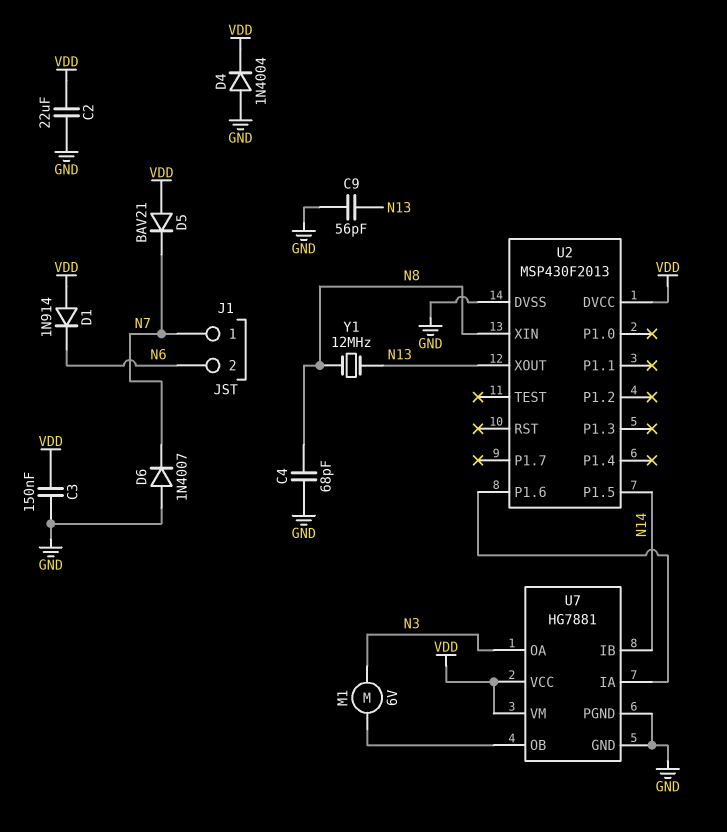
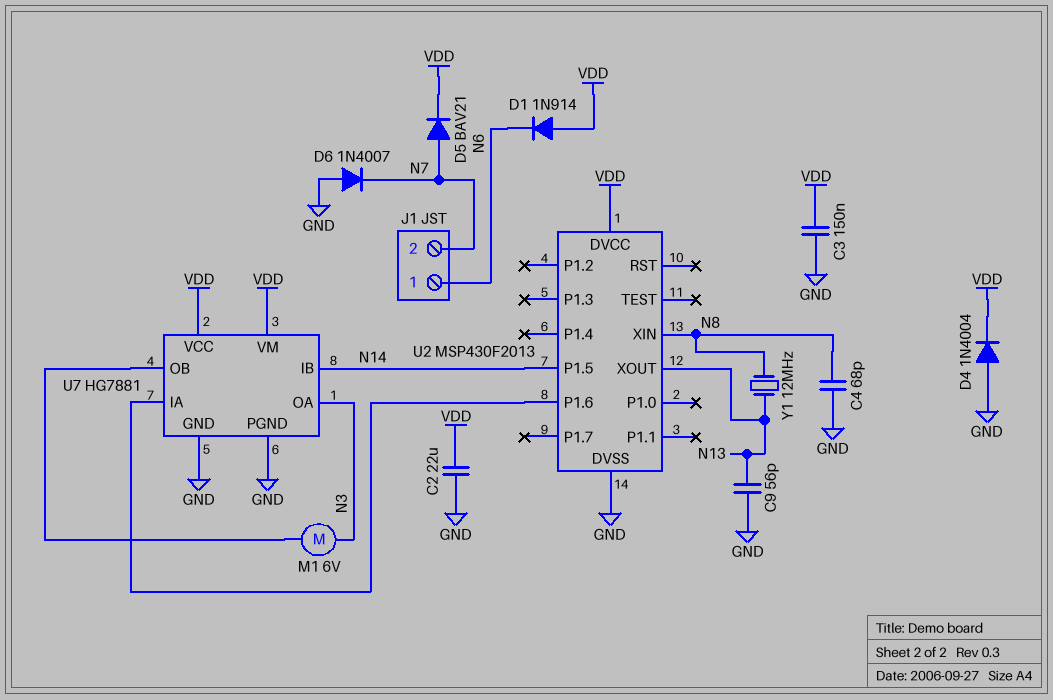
D5: diode BAV21 (A VDD, K N7) -> diode BAV21 (A N7, K VDD)
J1 pin 1: N7 -> N6
J1 pin 2: N6 -> N7

